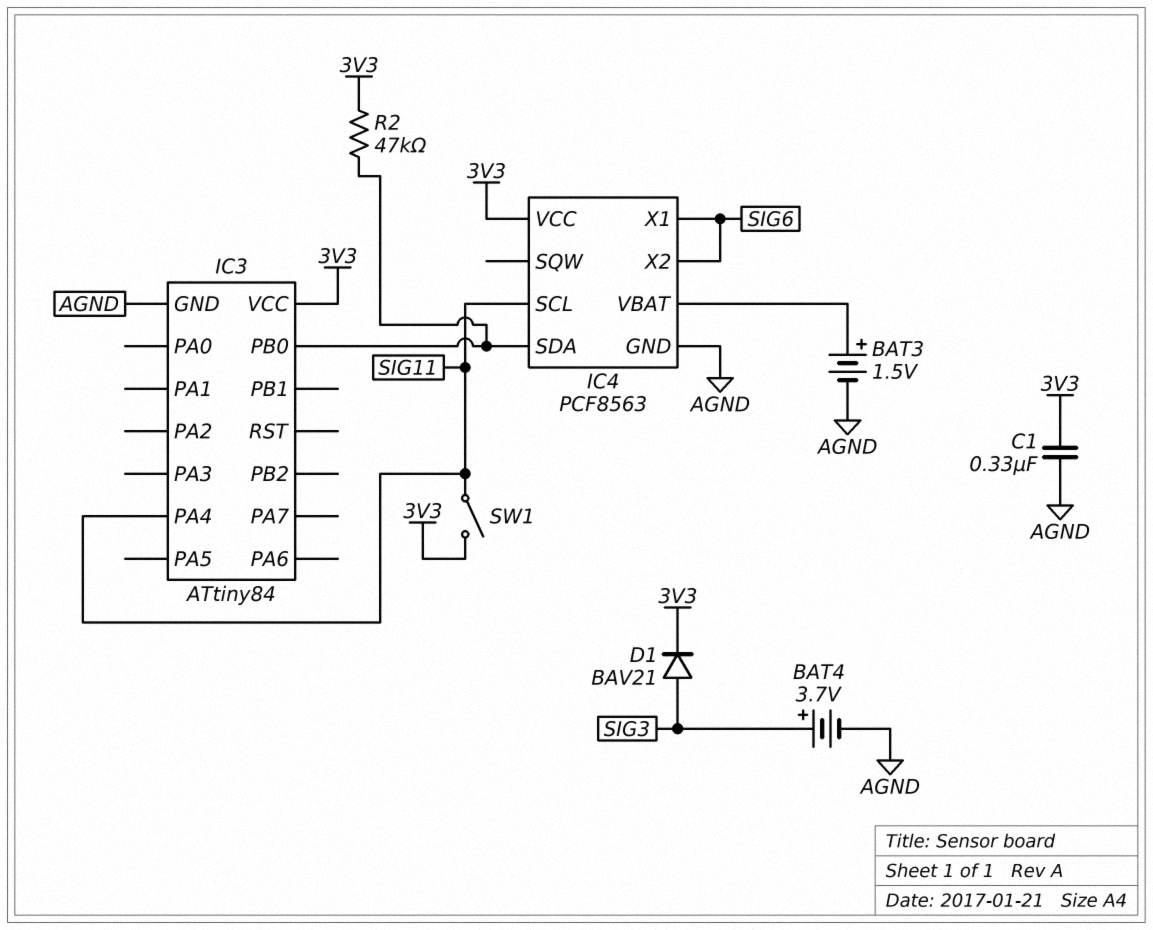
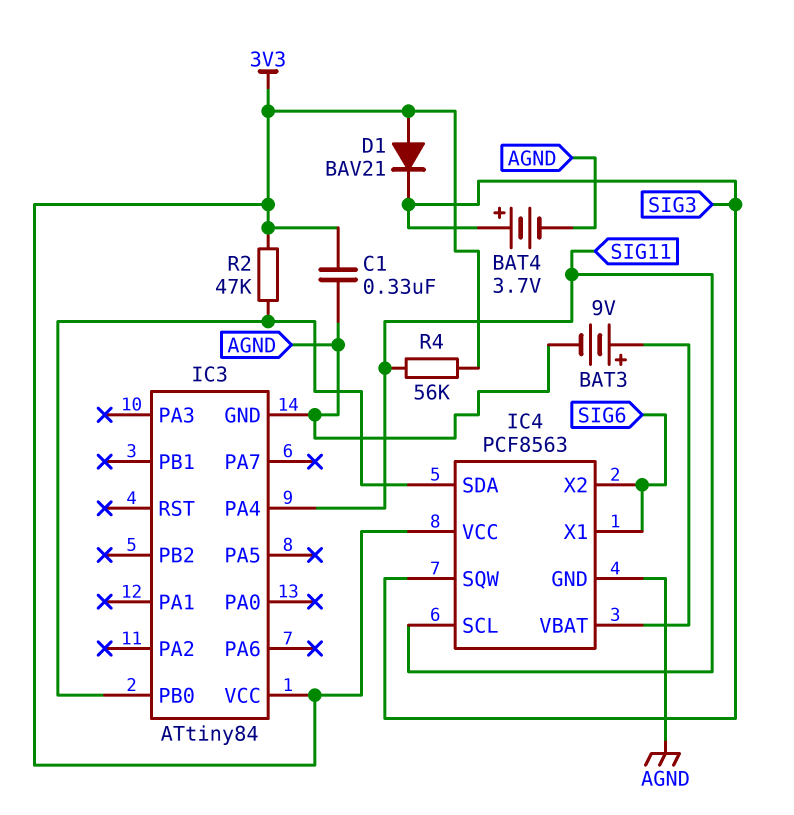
BAT3: 1.5V (plus IC4/VBAT, minus AGND) -> 9V (plus IC4/VBAT, minus AGND)
D1: diode BAV21 (A SIG3, K 3V3) -> diode BAV21 (A 3V3, K SIG3)
IC4 pin SQW: none -> SIG3
R4: none -> 56k (3V3, SIG11)
SW1: switch (3V3, SIG11) -> none

